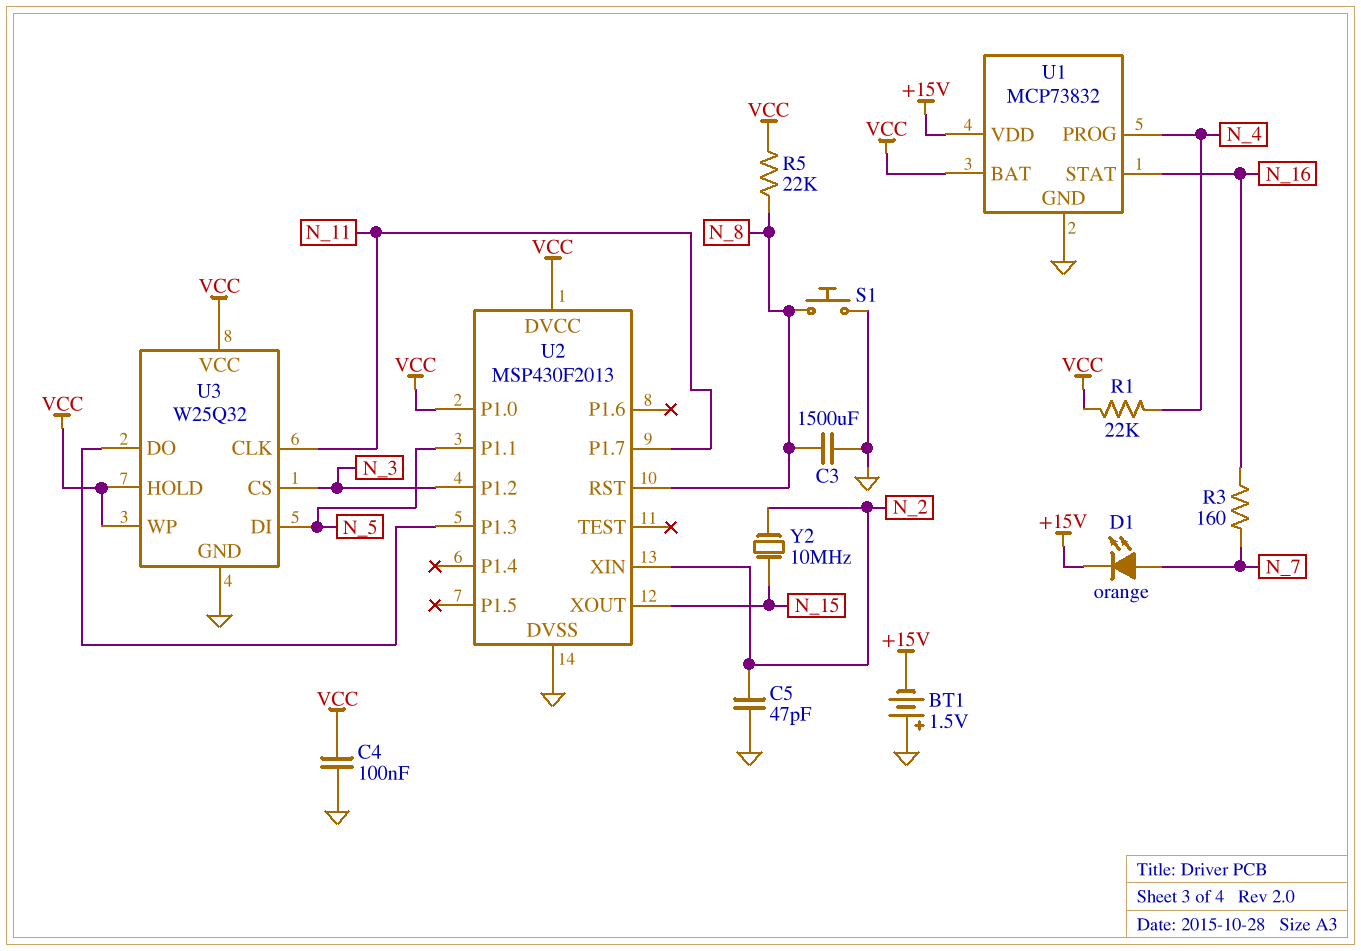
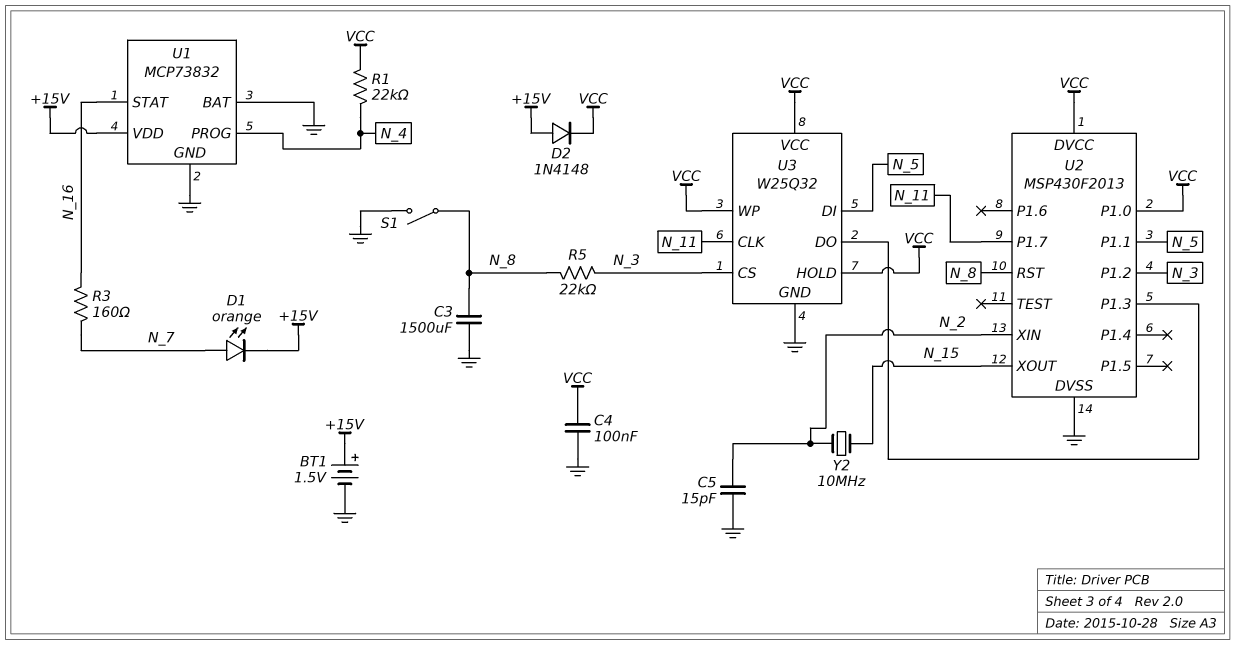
BT1: 1.5V (plus GND, minus +15V) -> 1.5V (plus +15V, minus GND)
C5: 47pF (GND, N_2) -> 15pF (GND, N_2)
D2: none -> diode 1N4148 (A +15V, K VCC)
R5: 22k (N_8, VCC) -> 22k (N_3, N_8)
S1: button (GND, N_8) -> switch (GND, N_8)
U1 pin BAT: VCC -> GND

